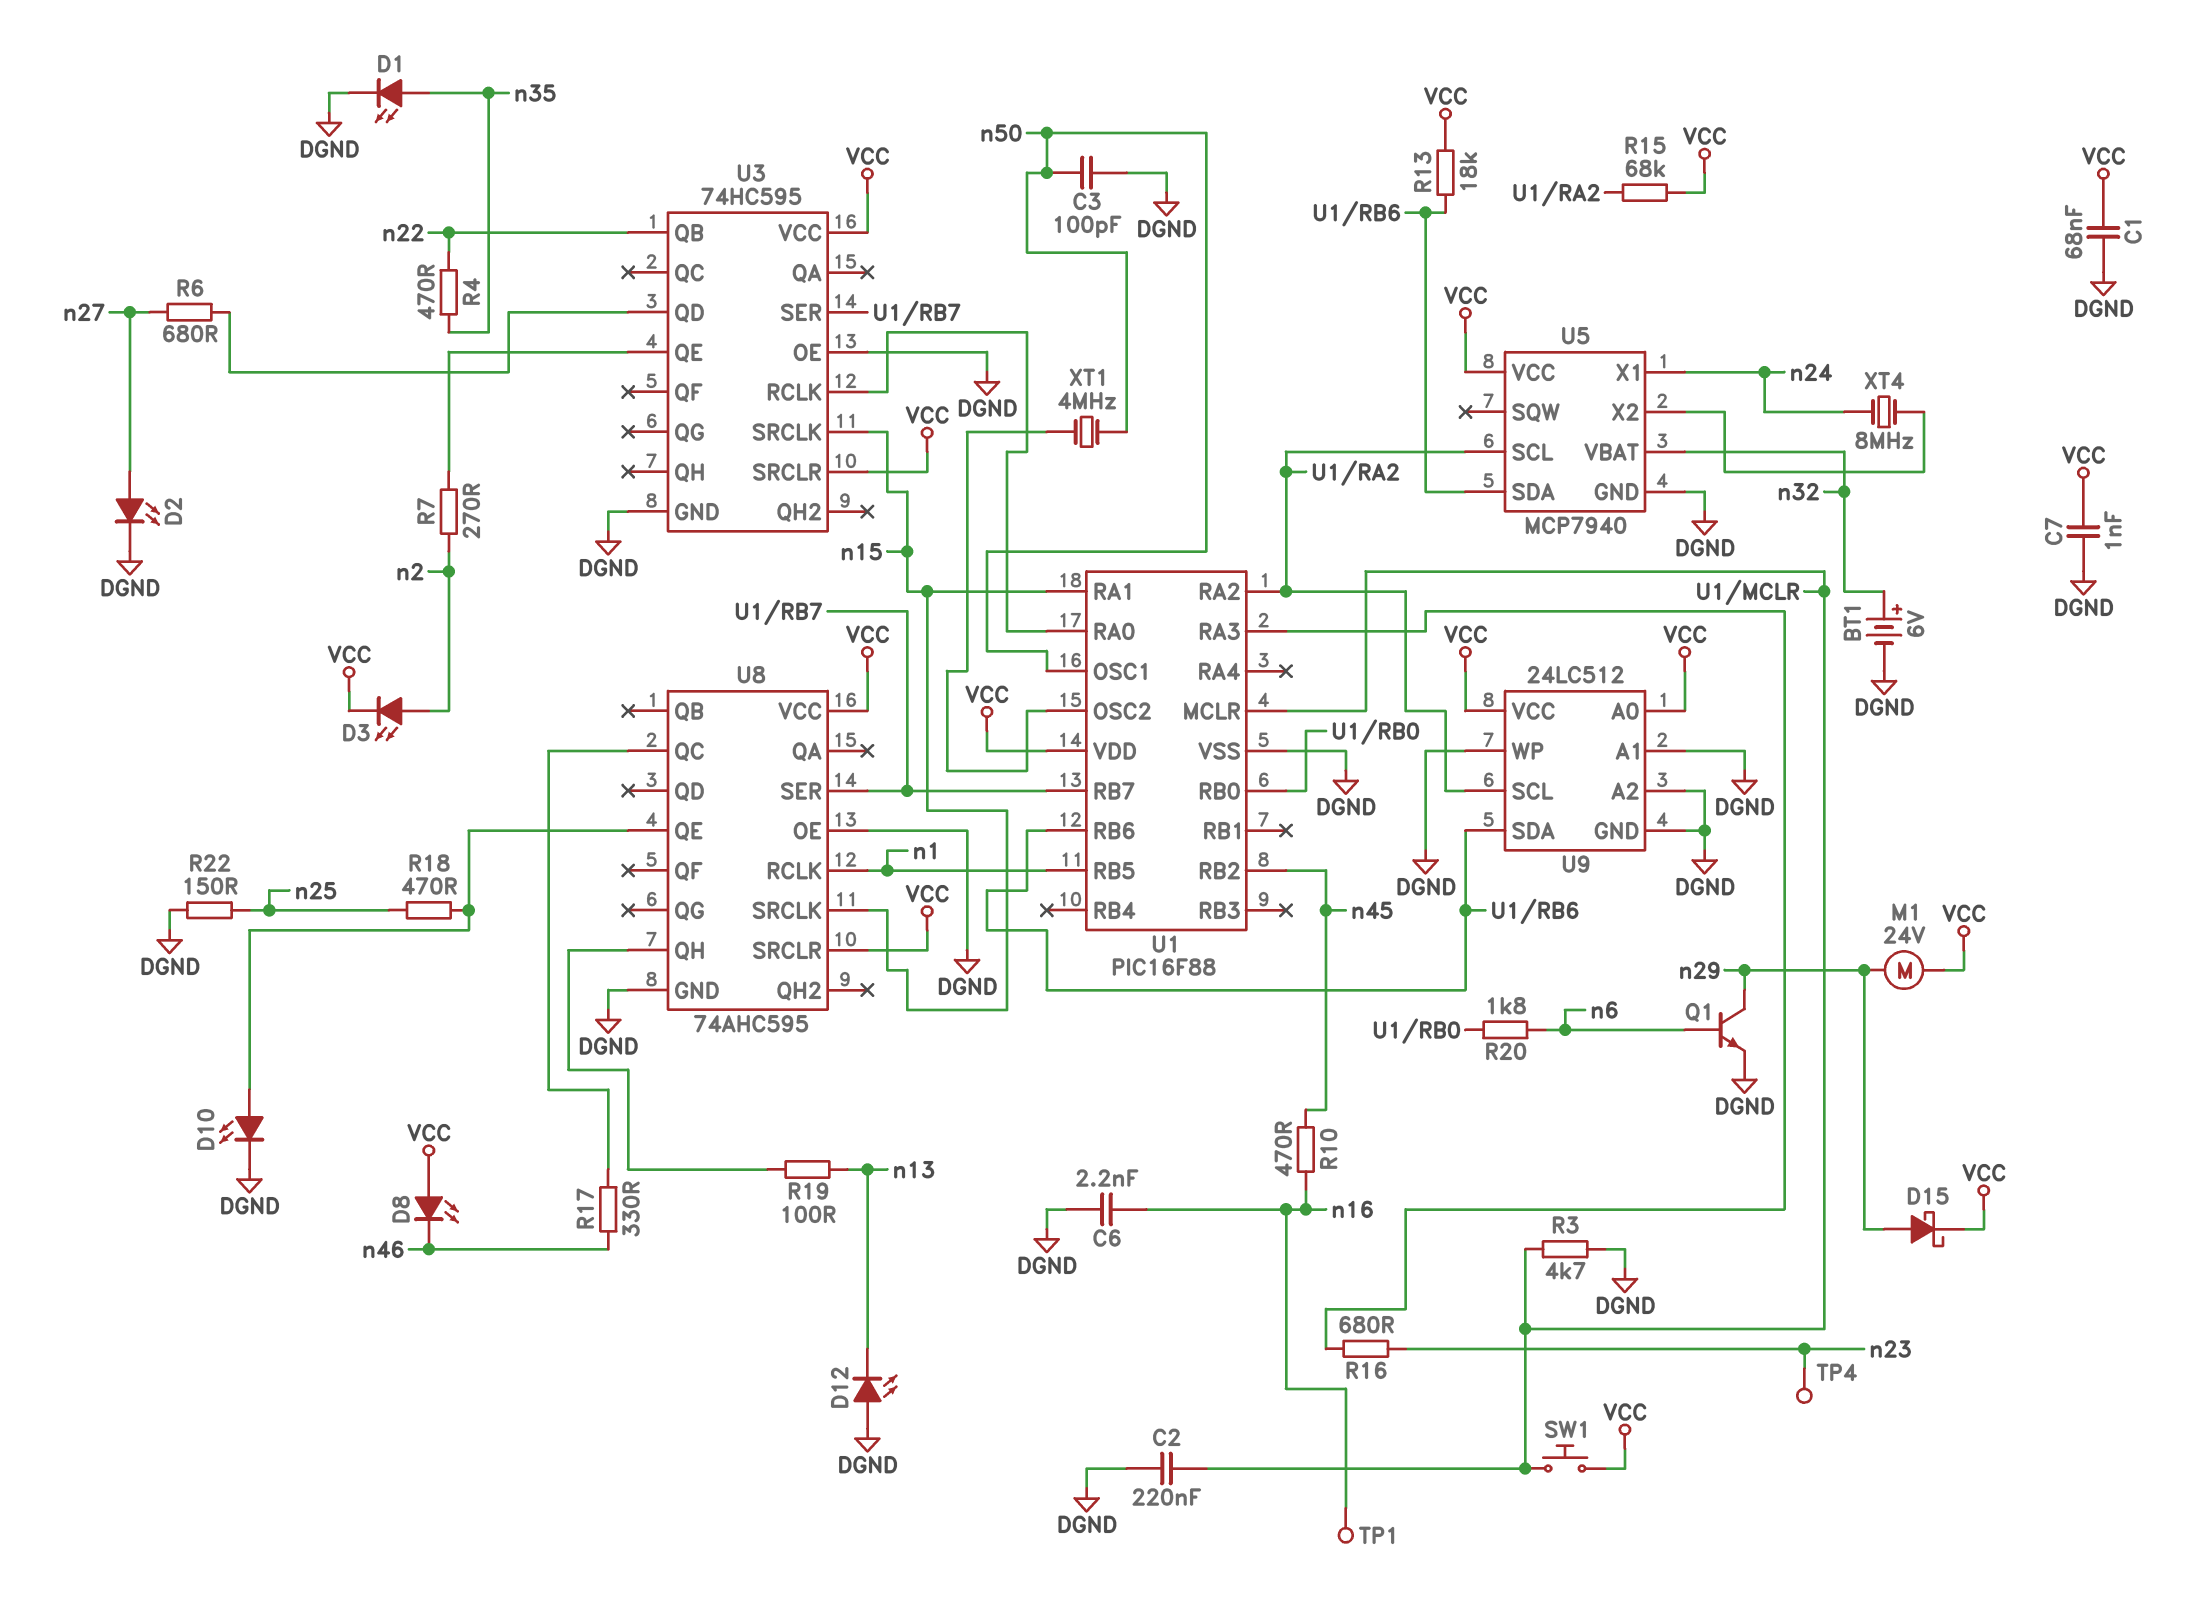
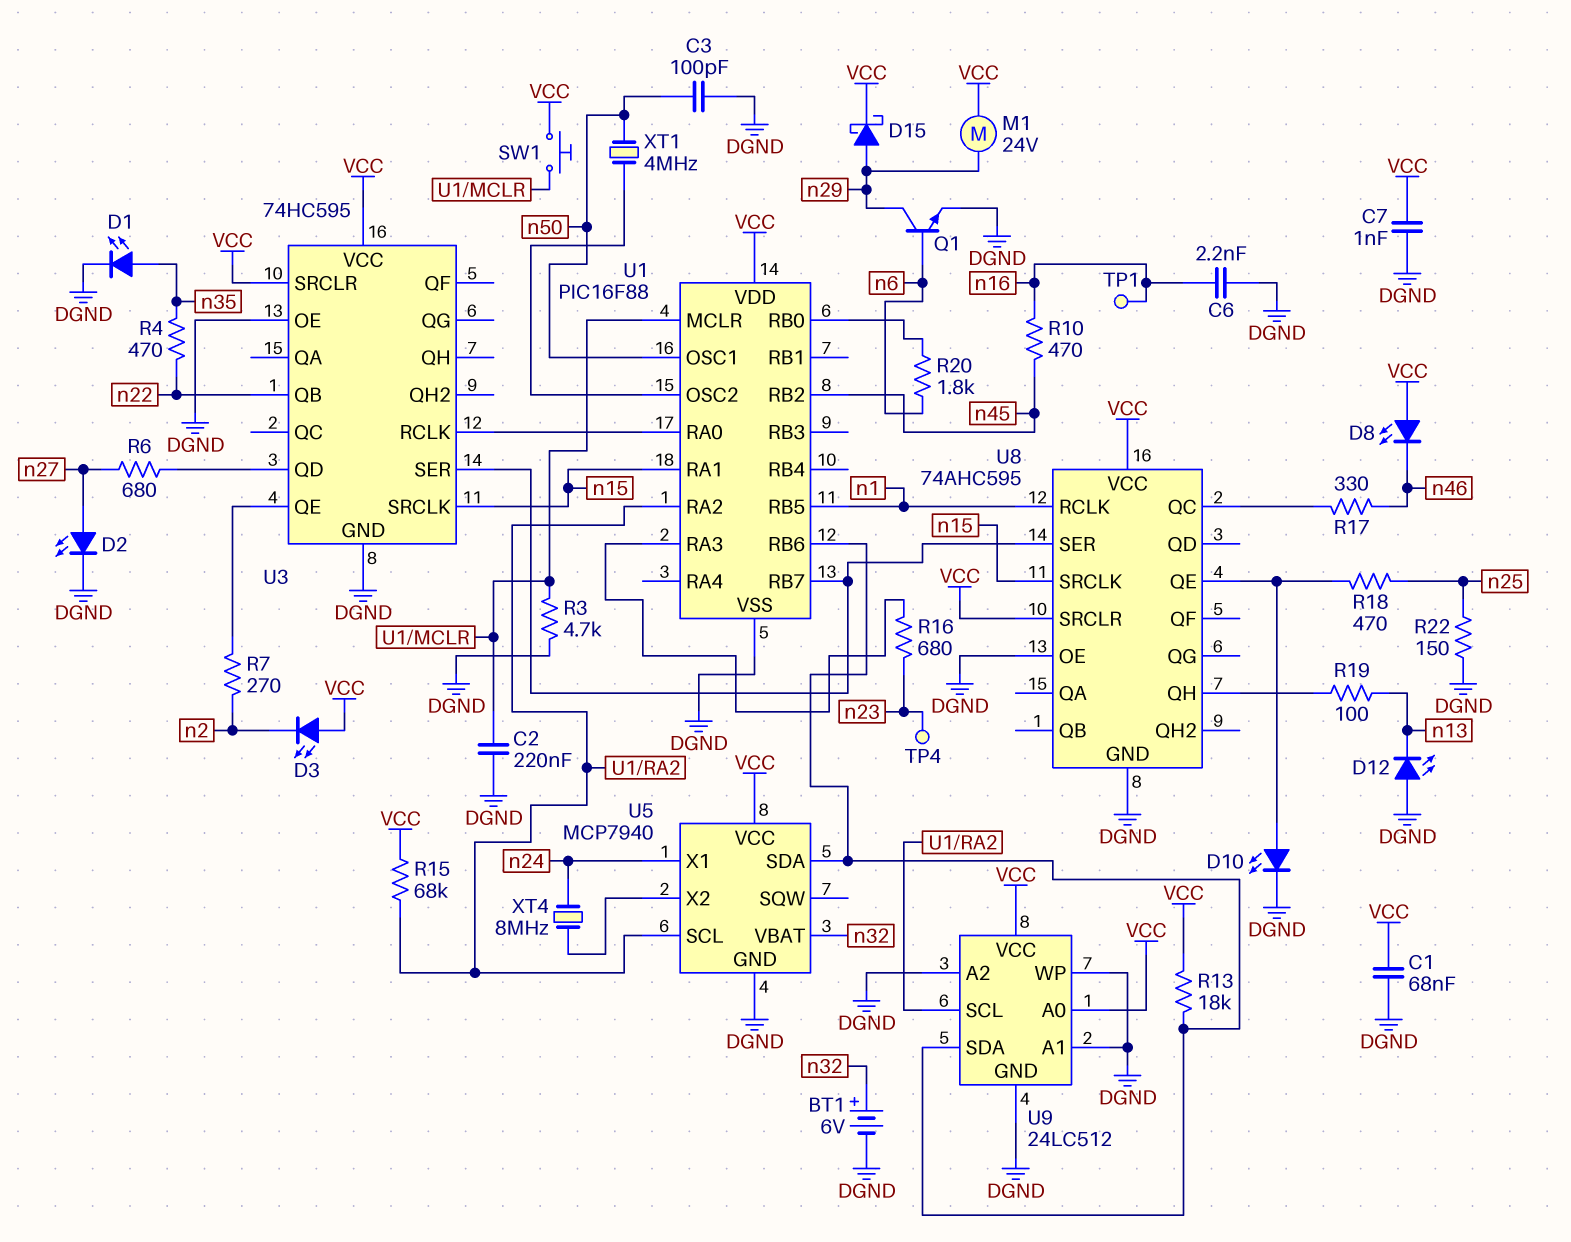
D3: LED (A n2, K VCC) -> LED (A VCC, K n2)

